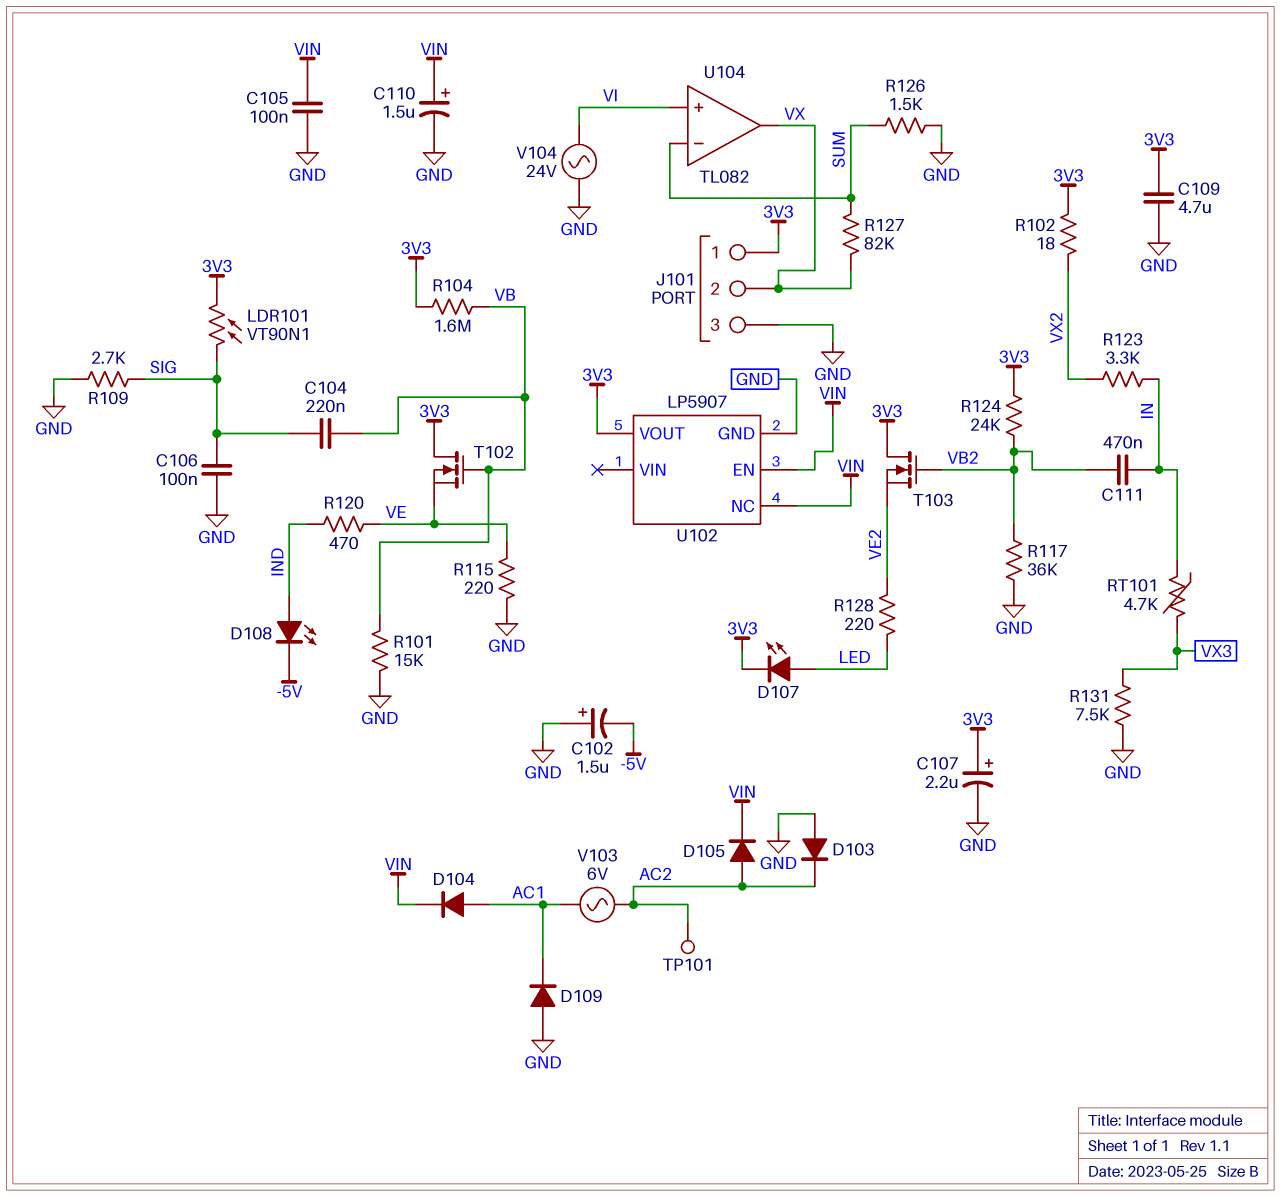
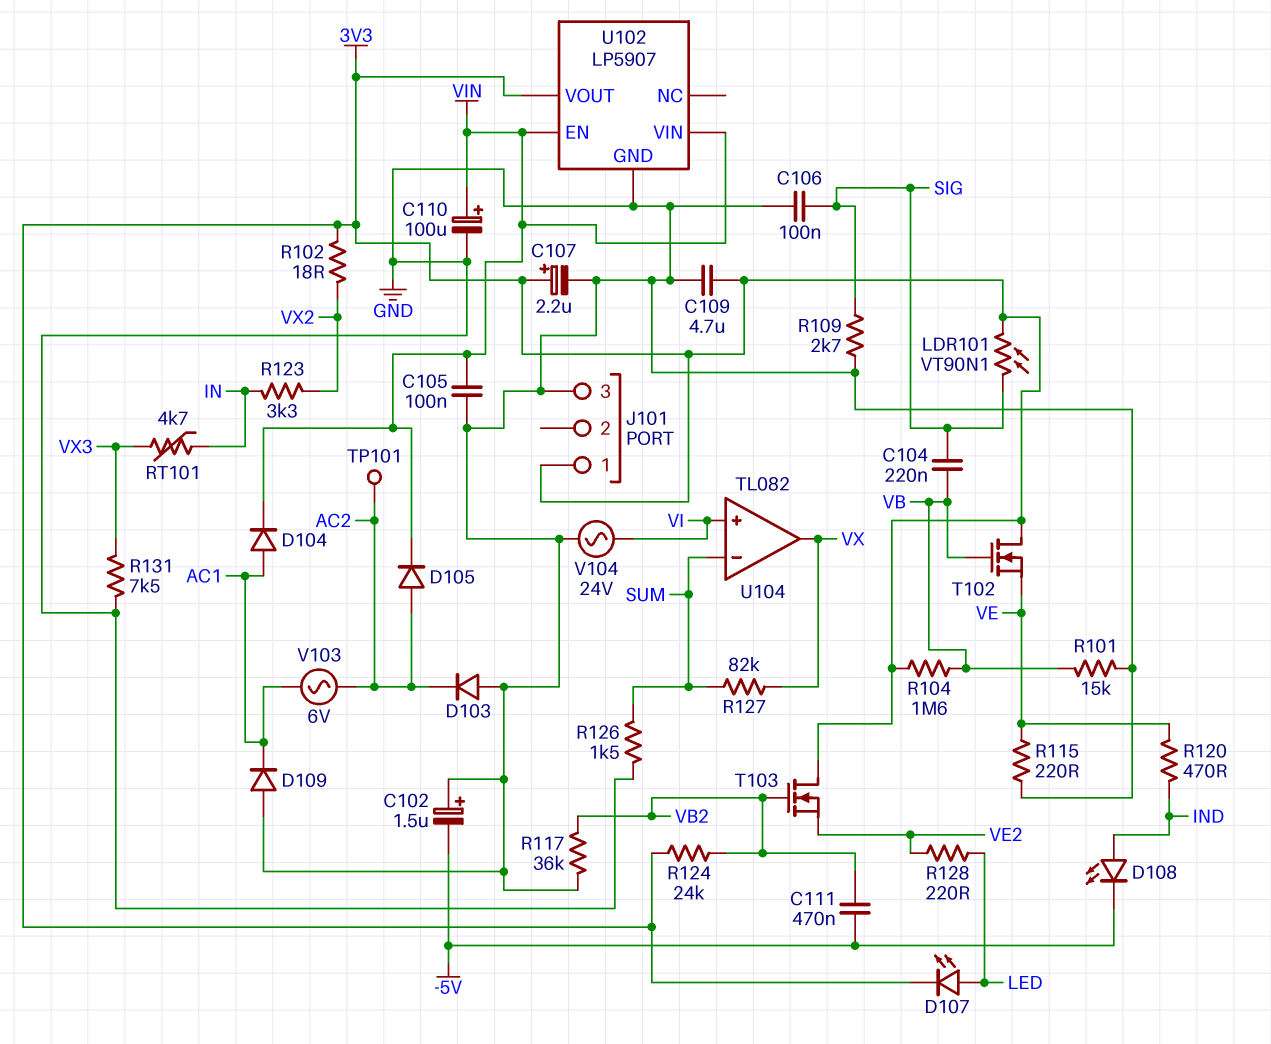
C110: 1.5uF (plus VIN, minus GND) -> 100uF (plus VIN, minus GND)
C111: 470nF (IN, VB2) -> 470nF (-5V, VB2)
J101 pin 2: VX -> none
U102 pin NC: VIN -> none
U102 pin VIN: none -> VIN

